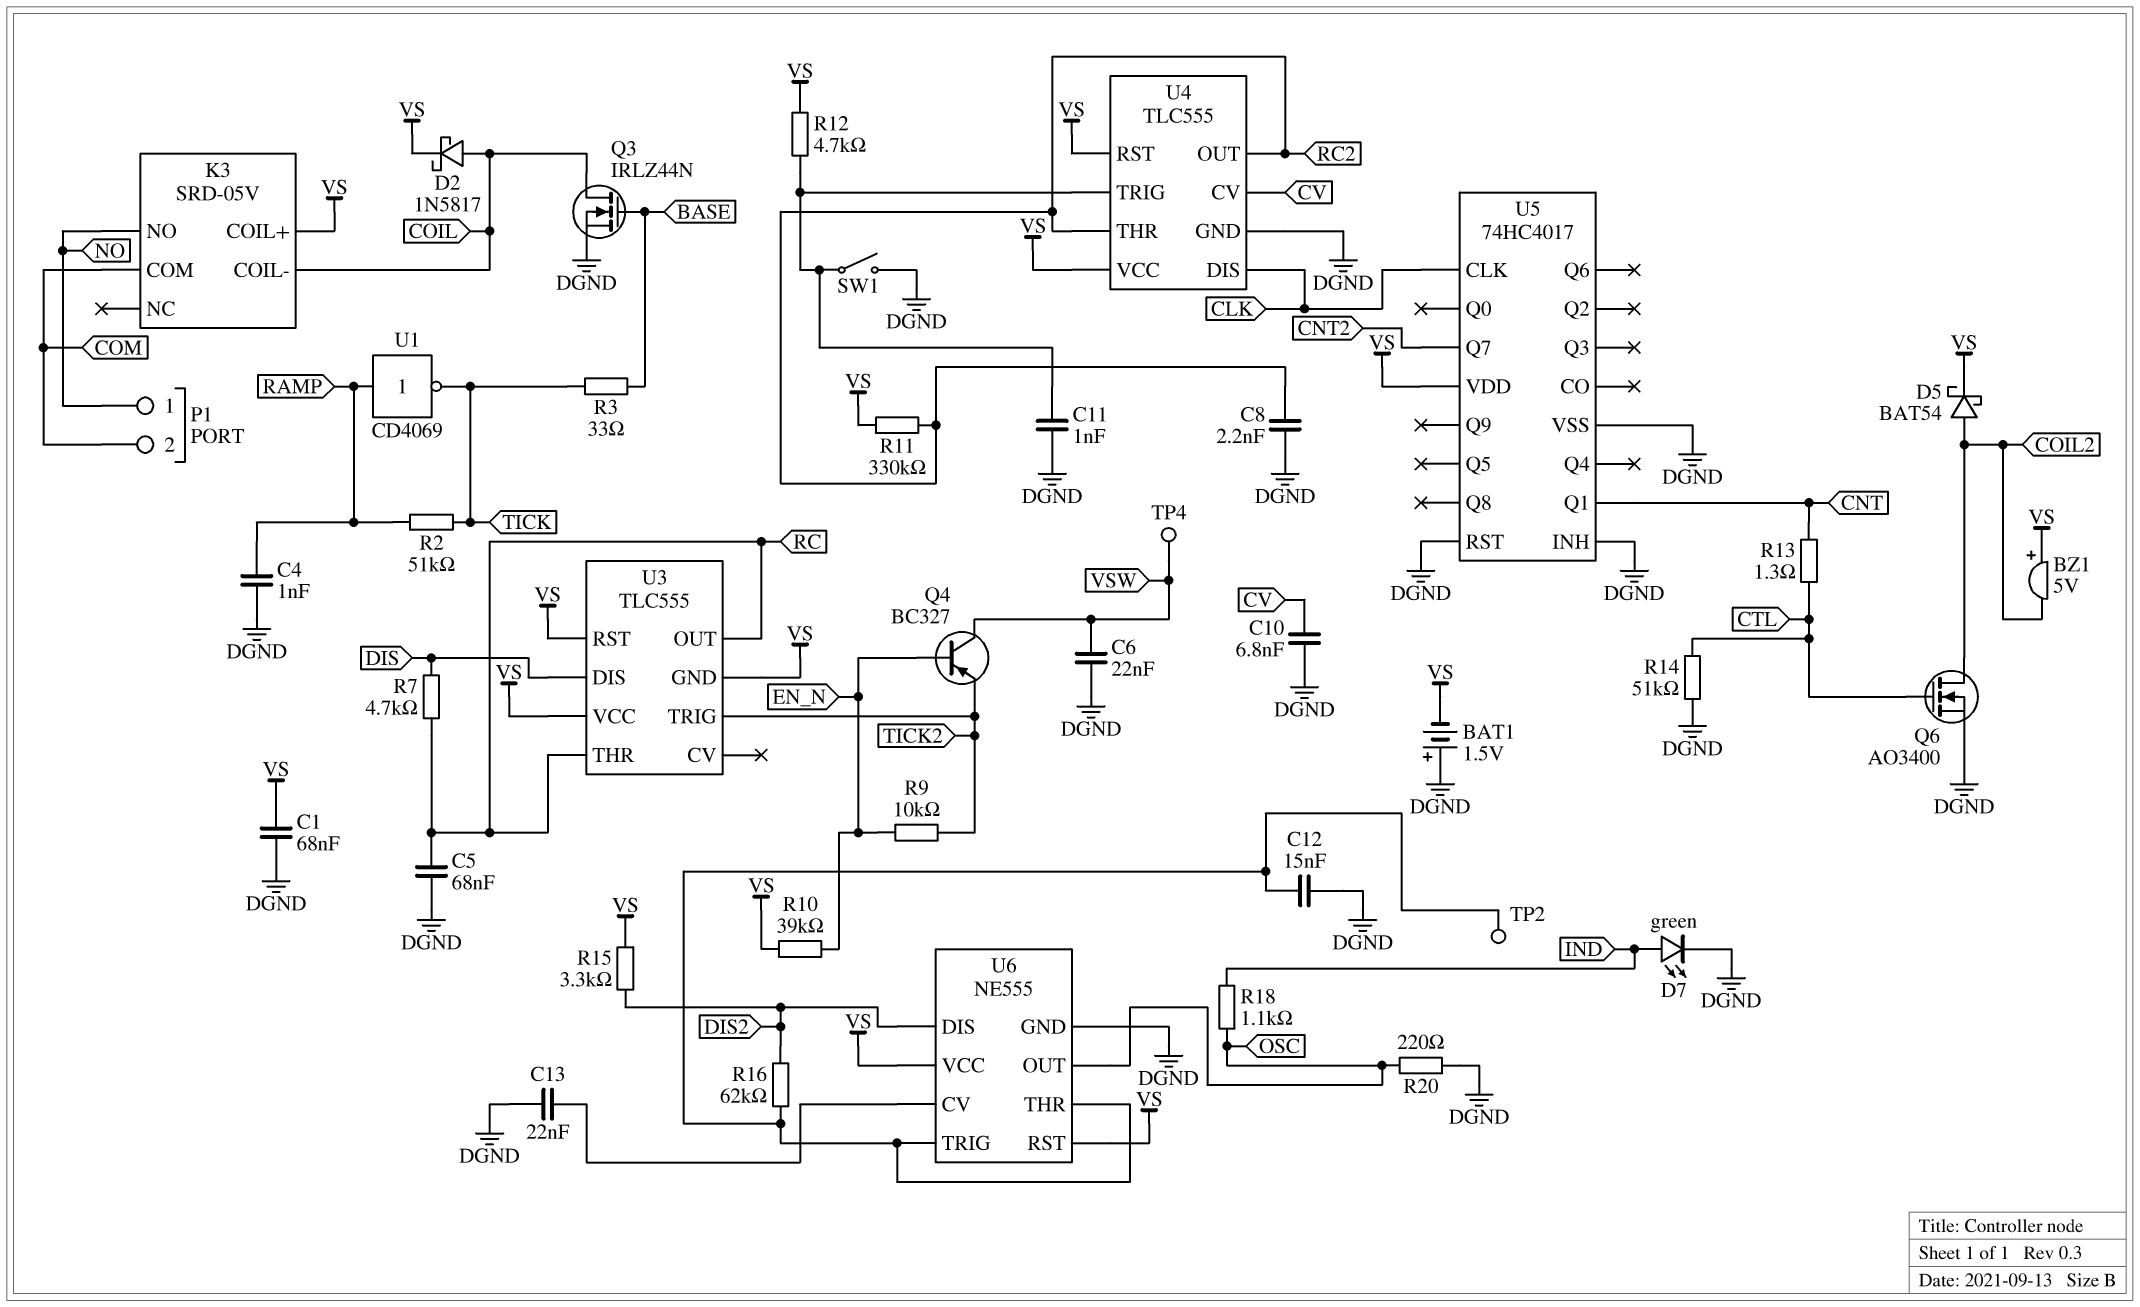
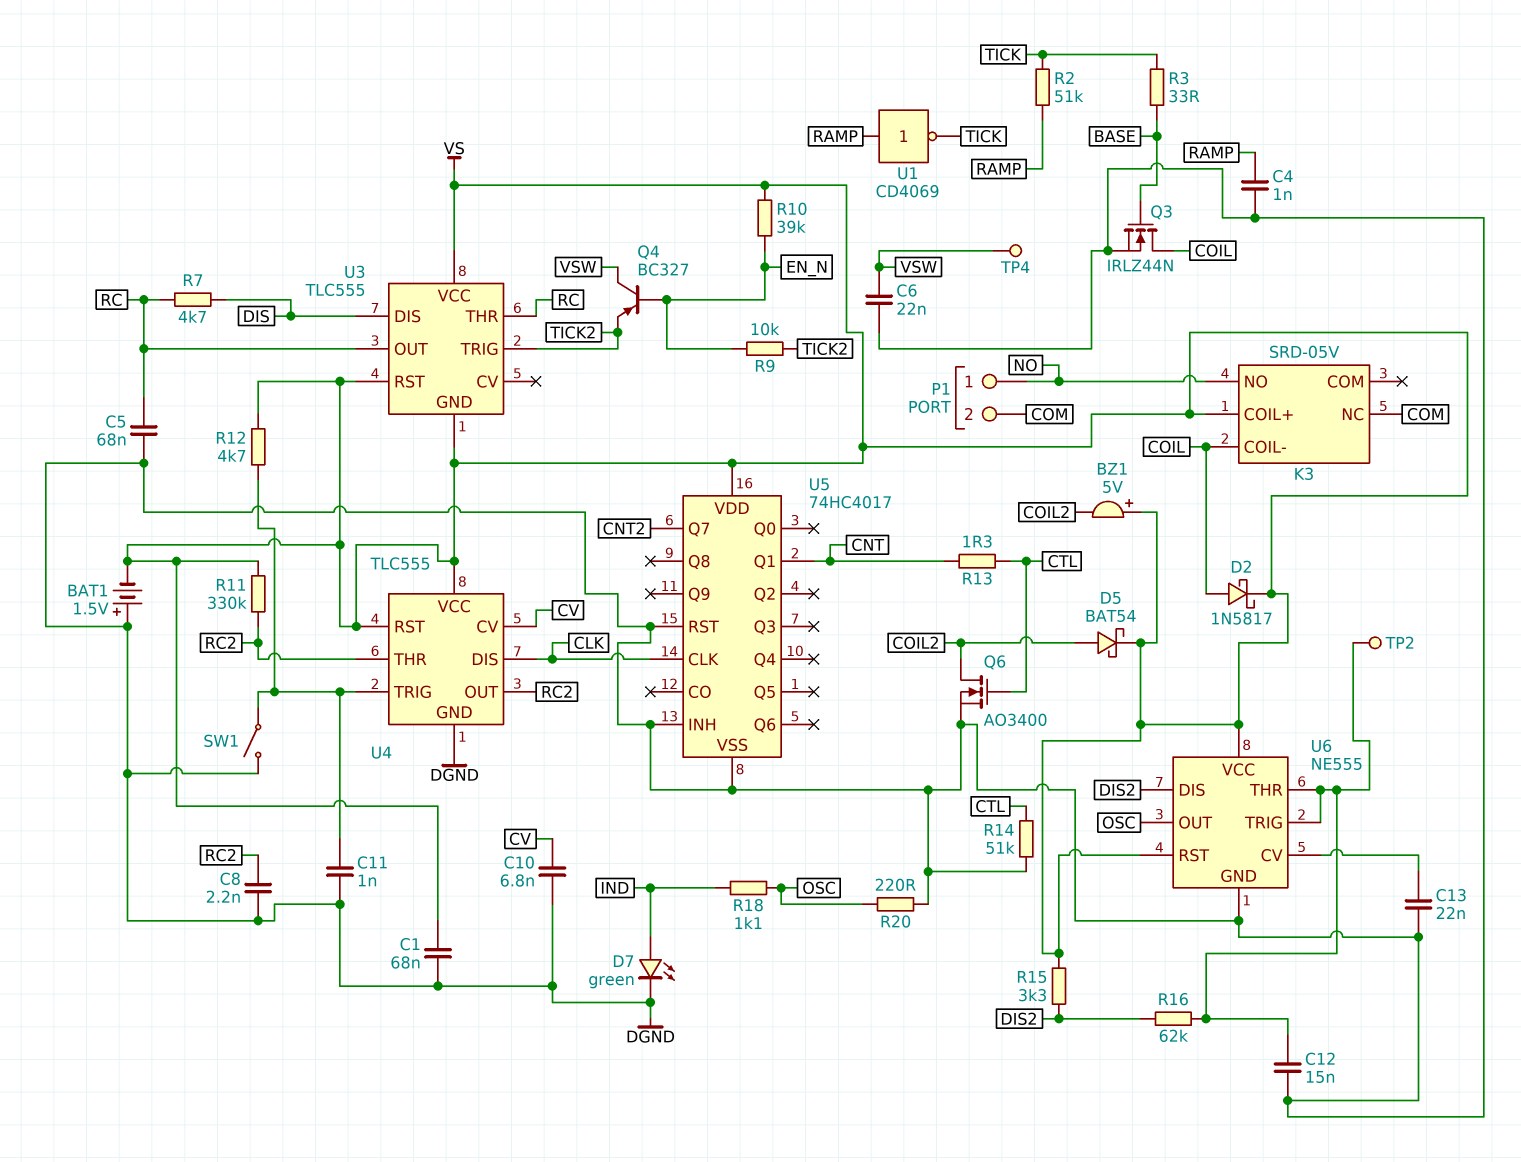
K3 pin COM: COM -> none
K3 pin NC: none -> COM

